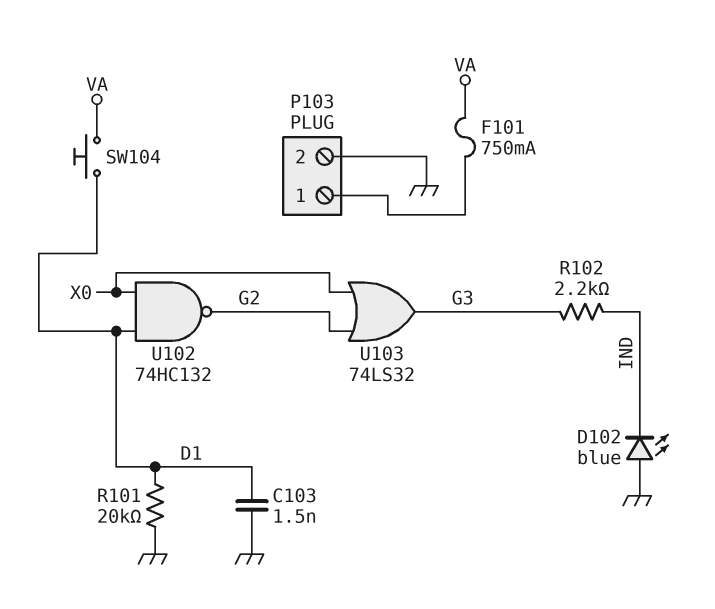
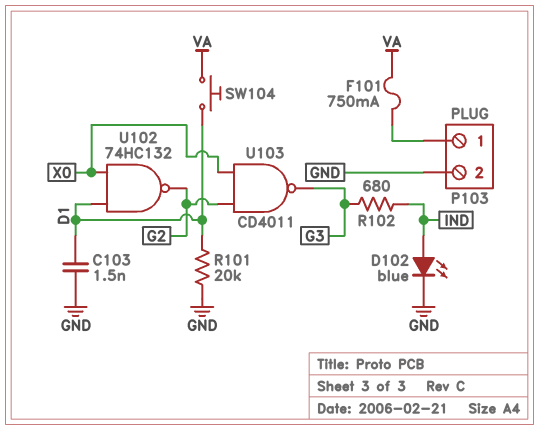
D102: LED blue (A GND, K IND) -> LED blue (A IND, K GND)
R102: 2.2k (G3, IND) -> 680 (G3, IND)
U103: OR 74LS32 (in G2, in X0, out G3) -> NAND CD4011 (in G2, in X0, out G3)

